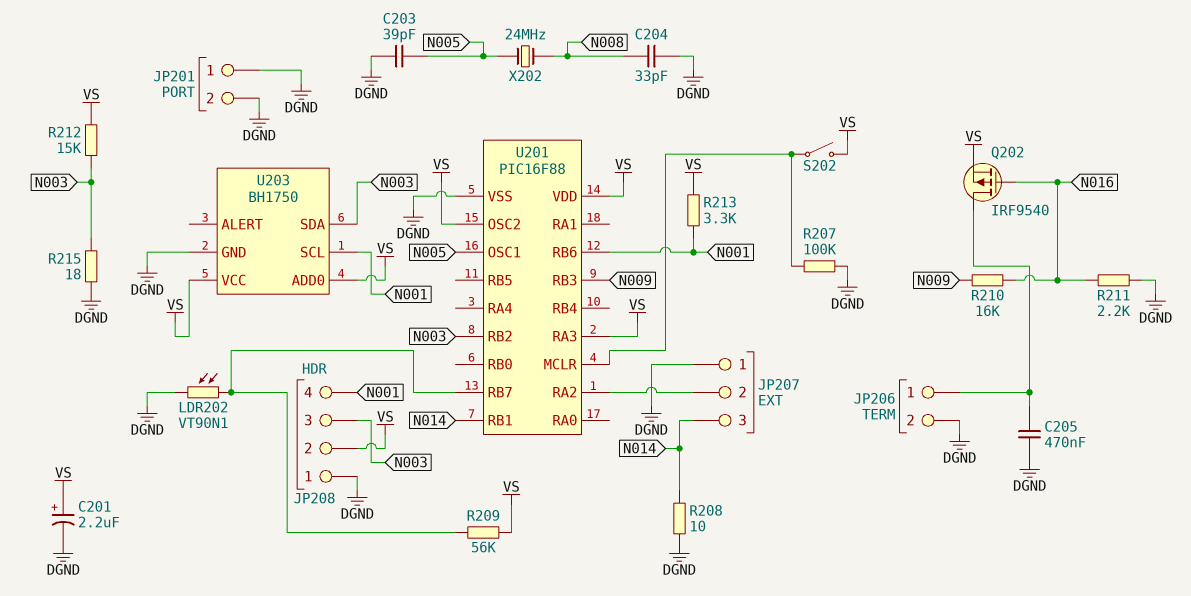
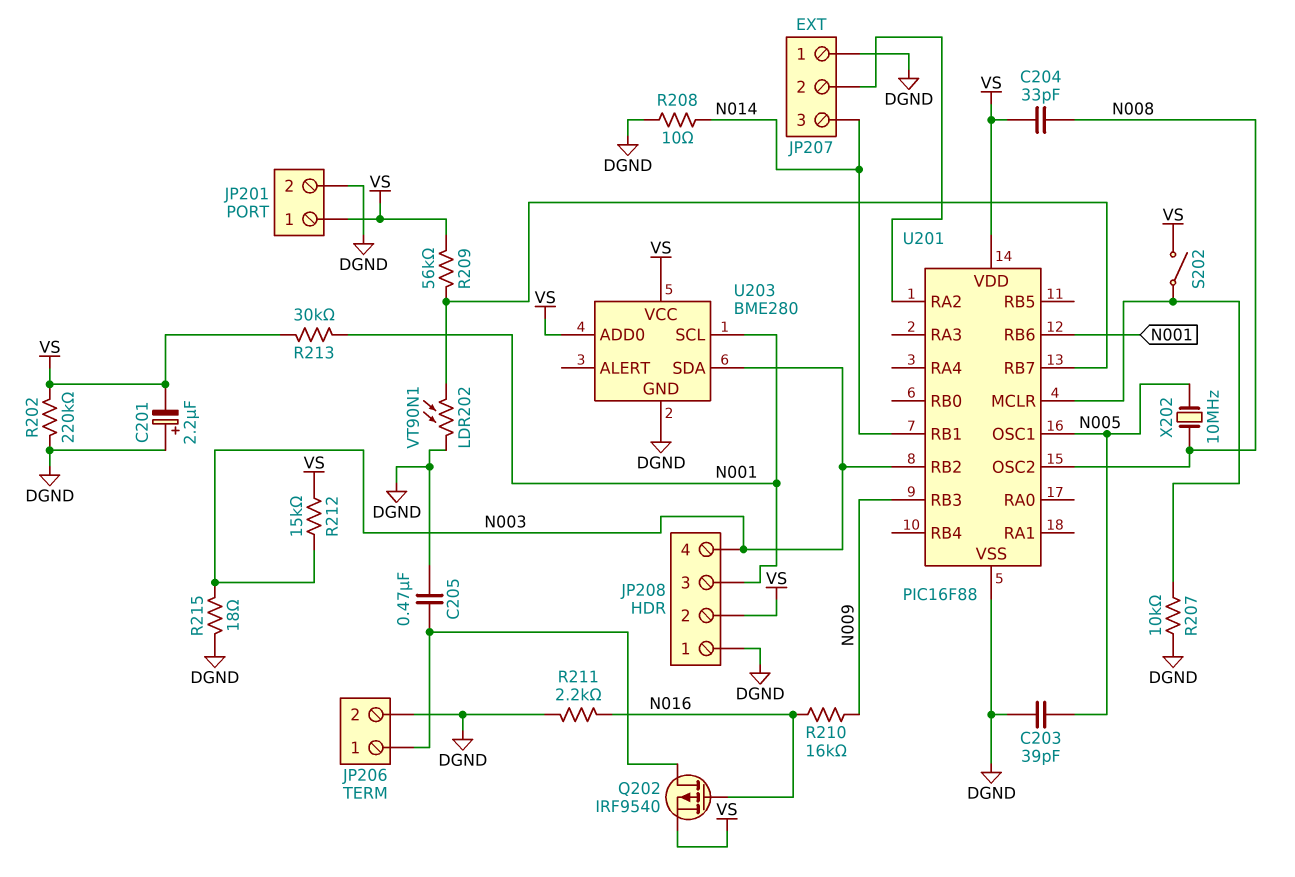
C201: 2.2uF (plus VS, minus DGND) -> 2.2uF (plus DGND, minus VS)
C204: 33pF (DGND, N008) -> 33pF (N008, VS)
JP201 pin 1: DGND -> VS
JP208 pin 3: N003 -> N001
JP208 pin 4: N001 -> N003
R202: none -> 220k (DGND, VS)
R207: 100k (DGND, U201/MCLR) -> 10k (DGND, U201/MCLR)
R213: 3.3k (N001, VS) -> 30k (N001, VS)
U201 pin OSC2: VS -> N008
U201 pin RA3: VS -> none
U203: BH1750 -> BME280
X202: 24MHz (N005, N008) -> 10MHz (N005, N008)

